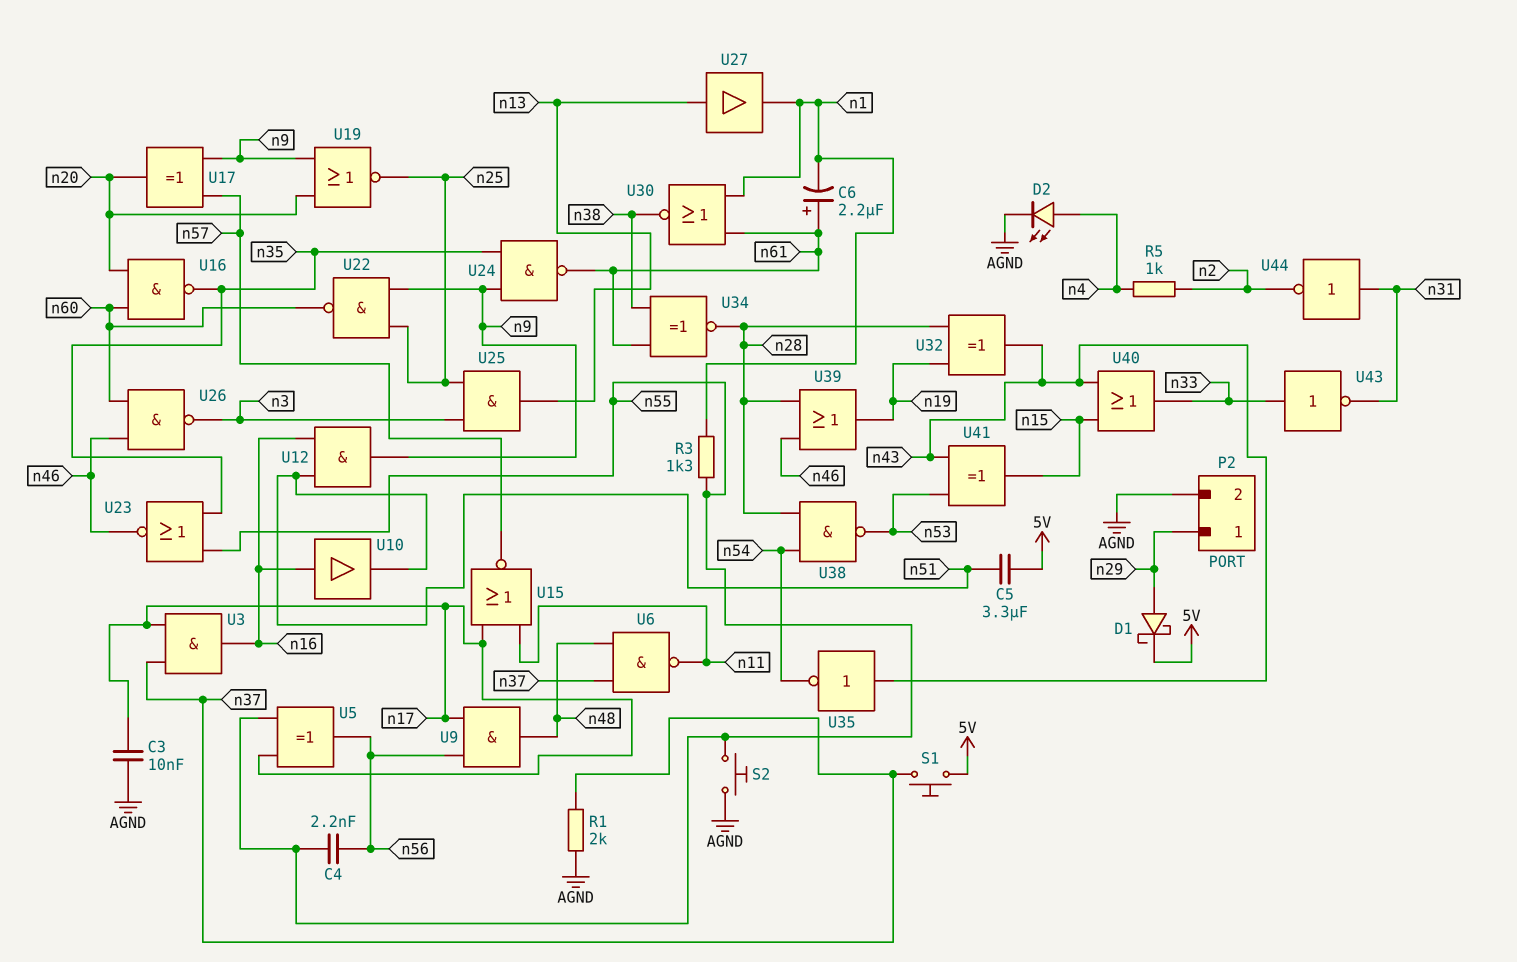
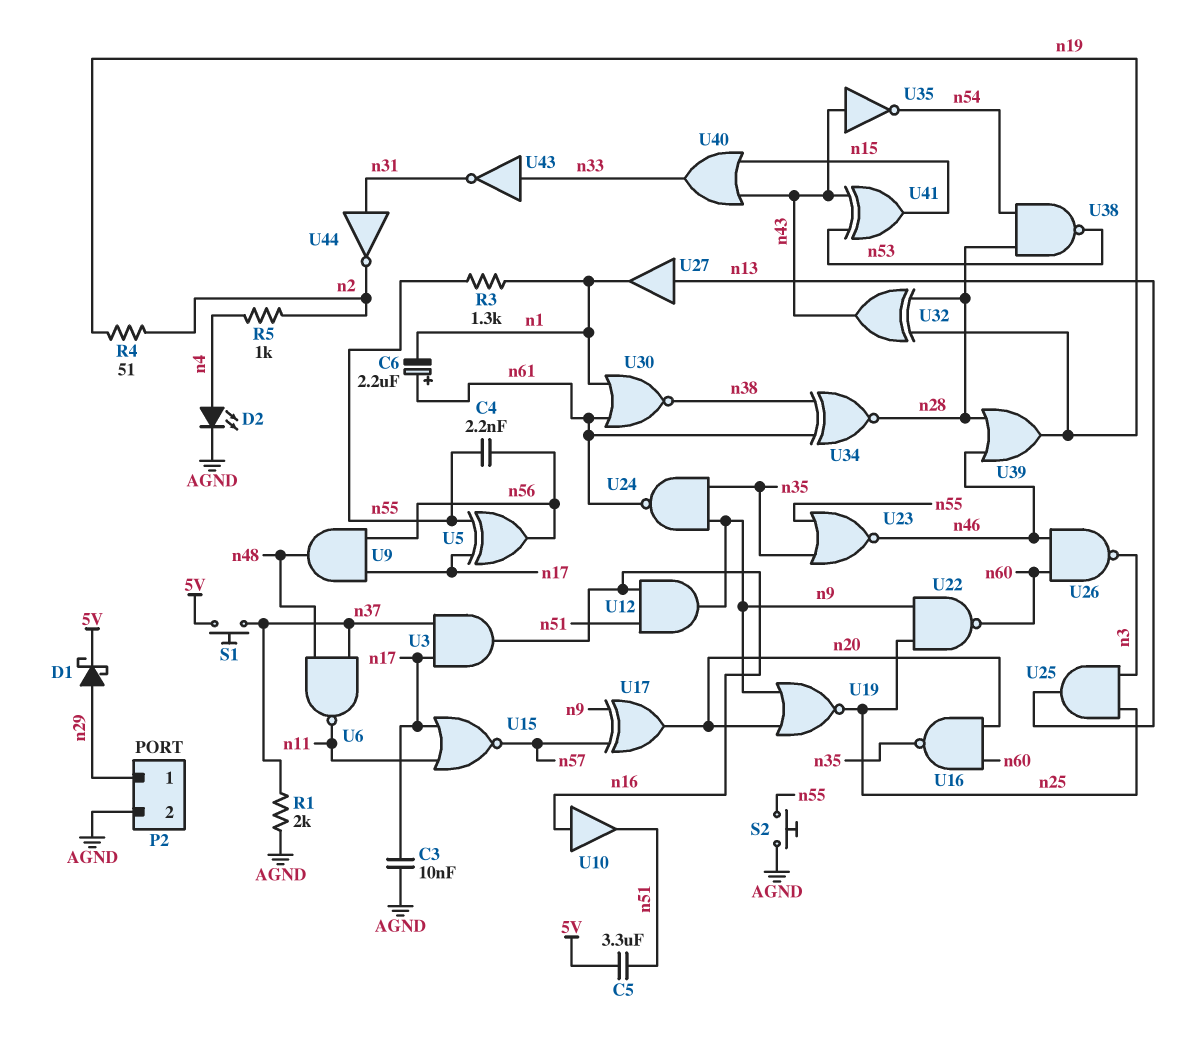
R4: none -> 51 (n2, n19)

